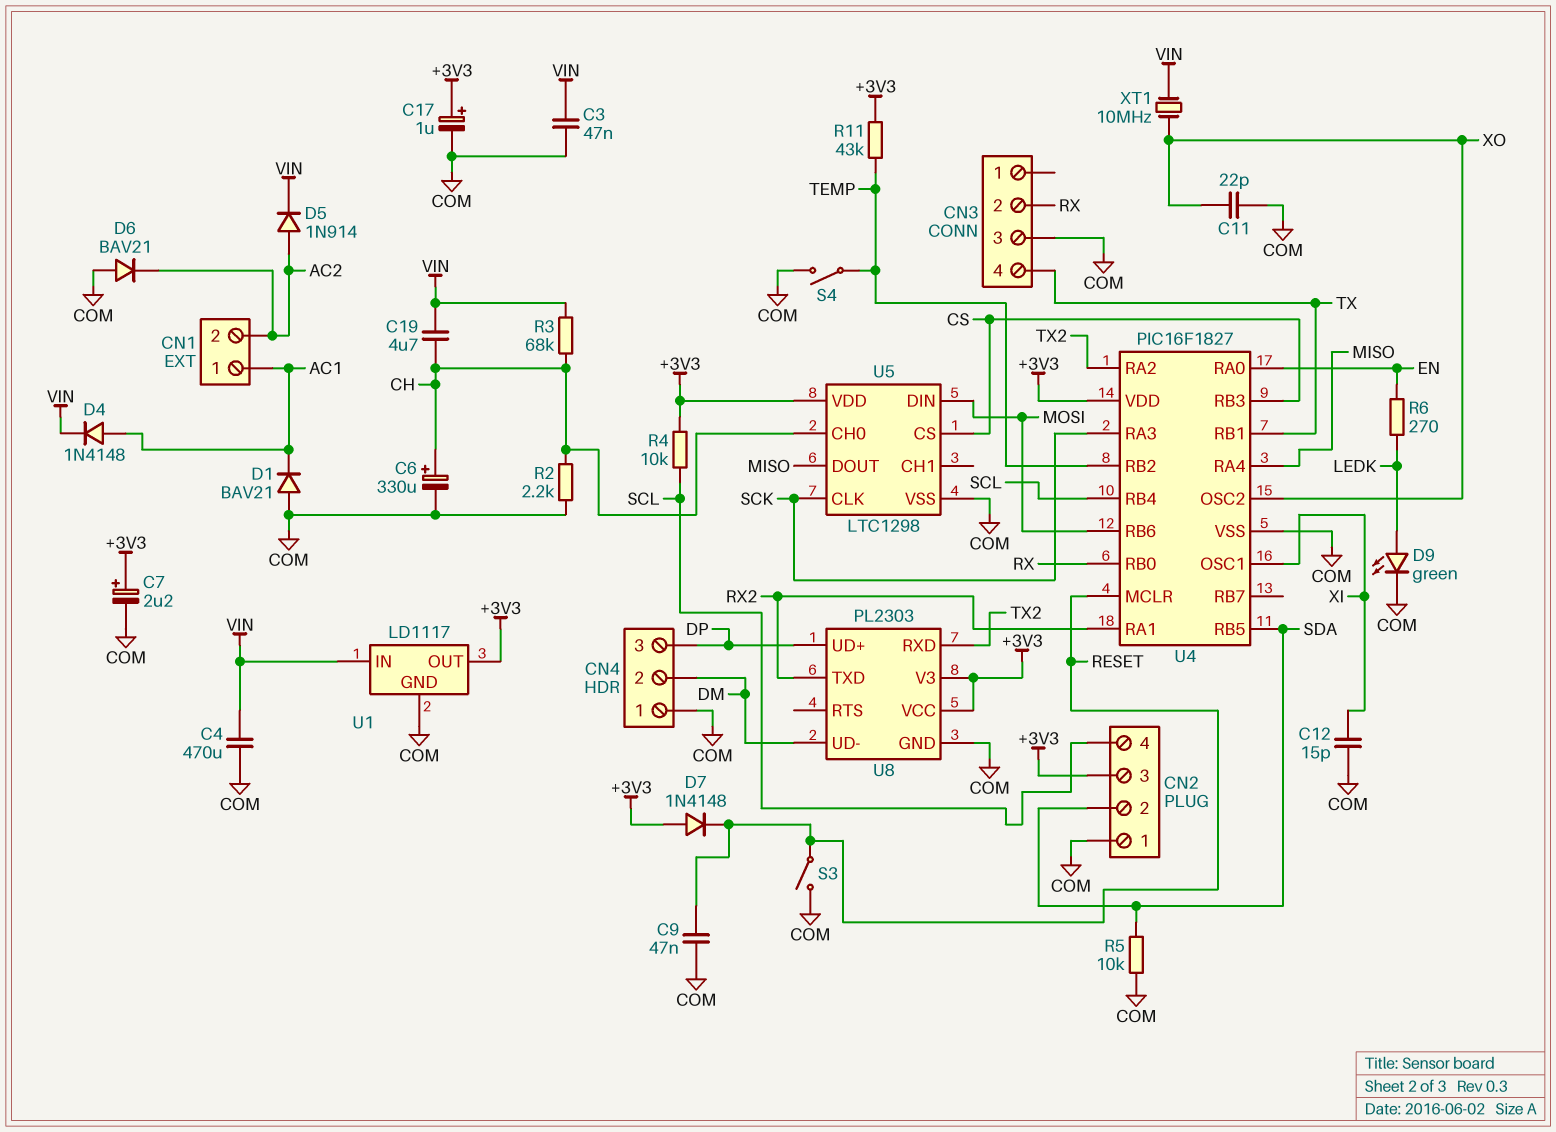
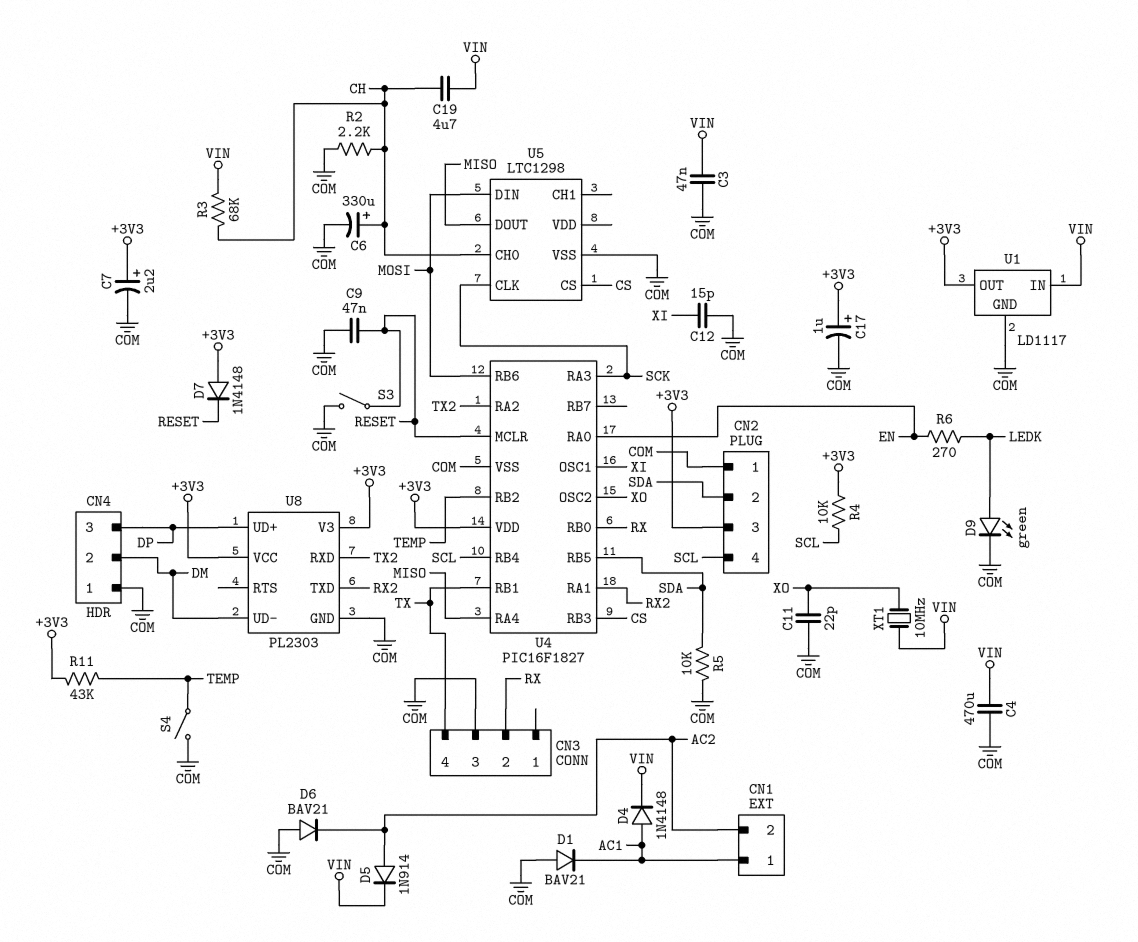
U5 pin VDD: +3V3 -> none

